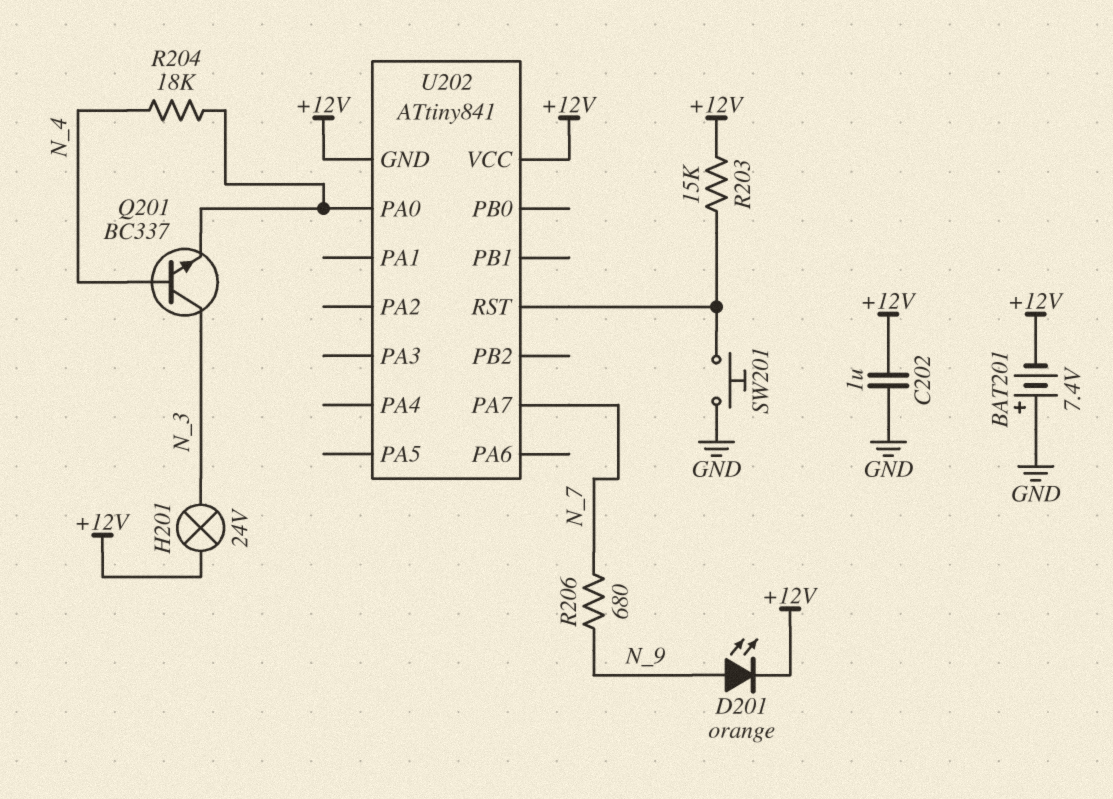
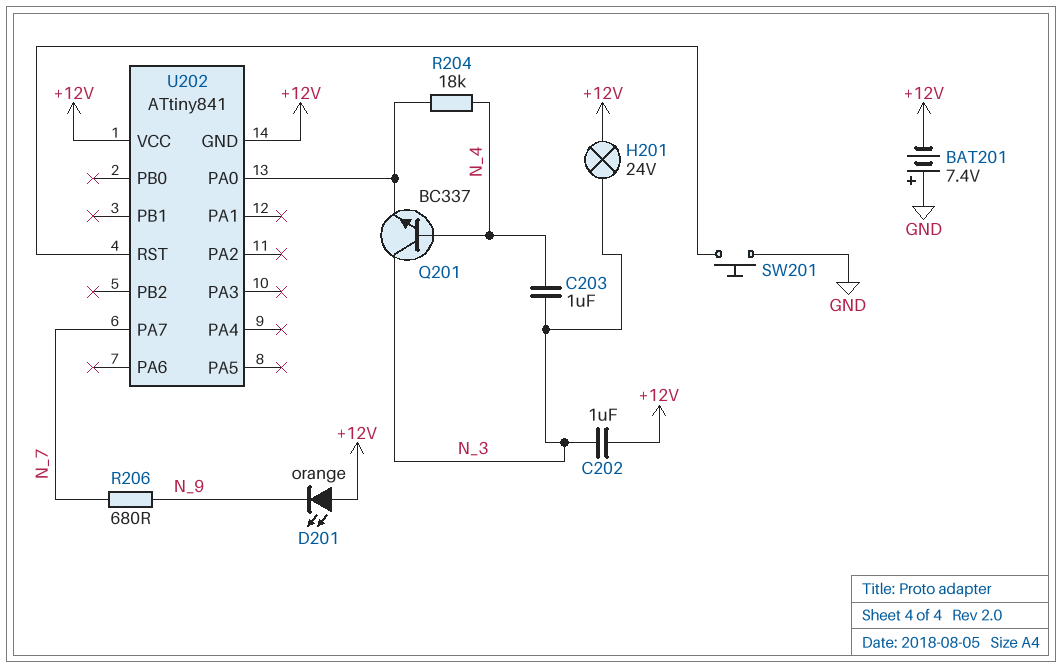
C202: 1uF (+12V, GND) -> 1uF (+12V, N_3)
C203: none -> 1uF (N_3, N_4)
D201: LED orange (A N_9, K +12V) -> LED orange (A +12V, K N_9)
R203: 15k (+12V, U202/RST) -> none

